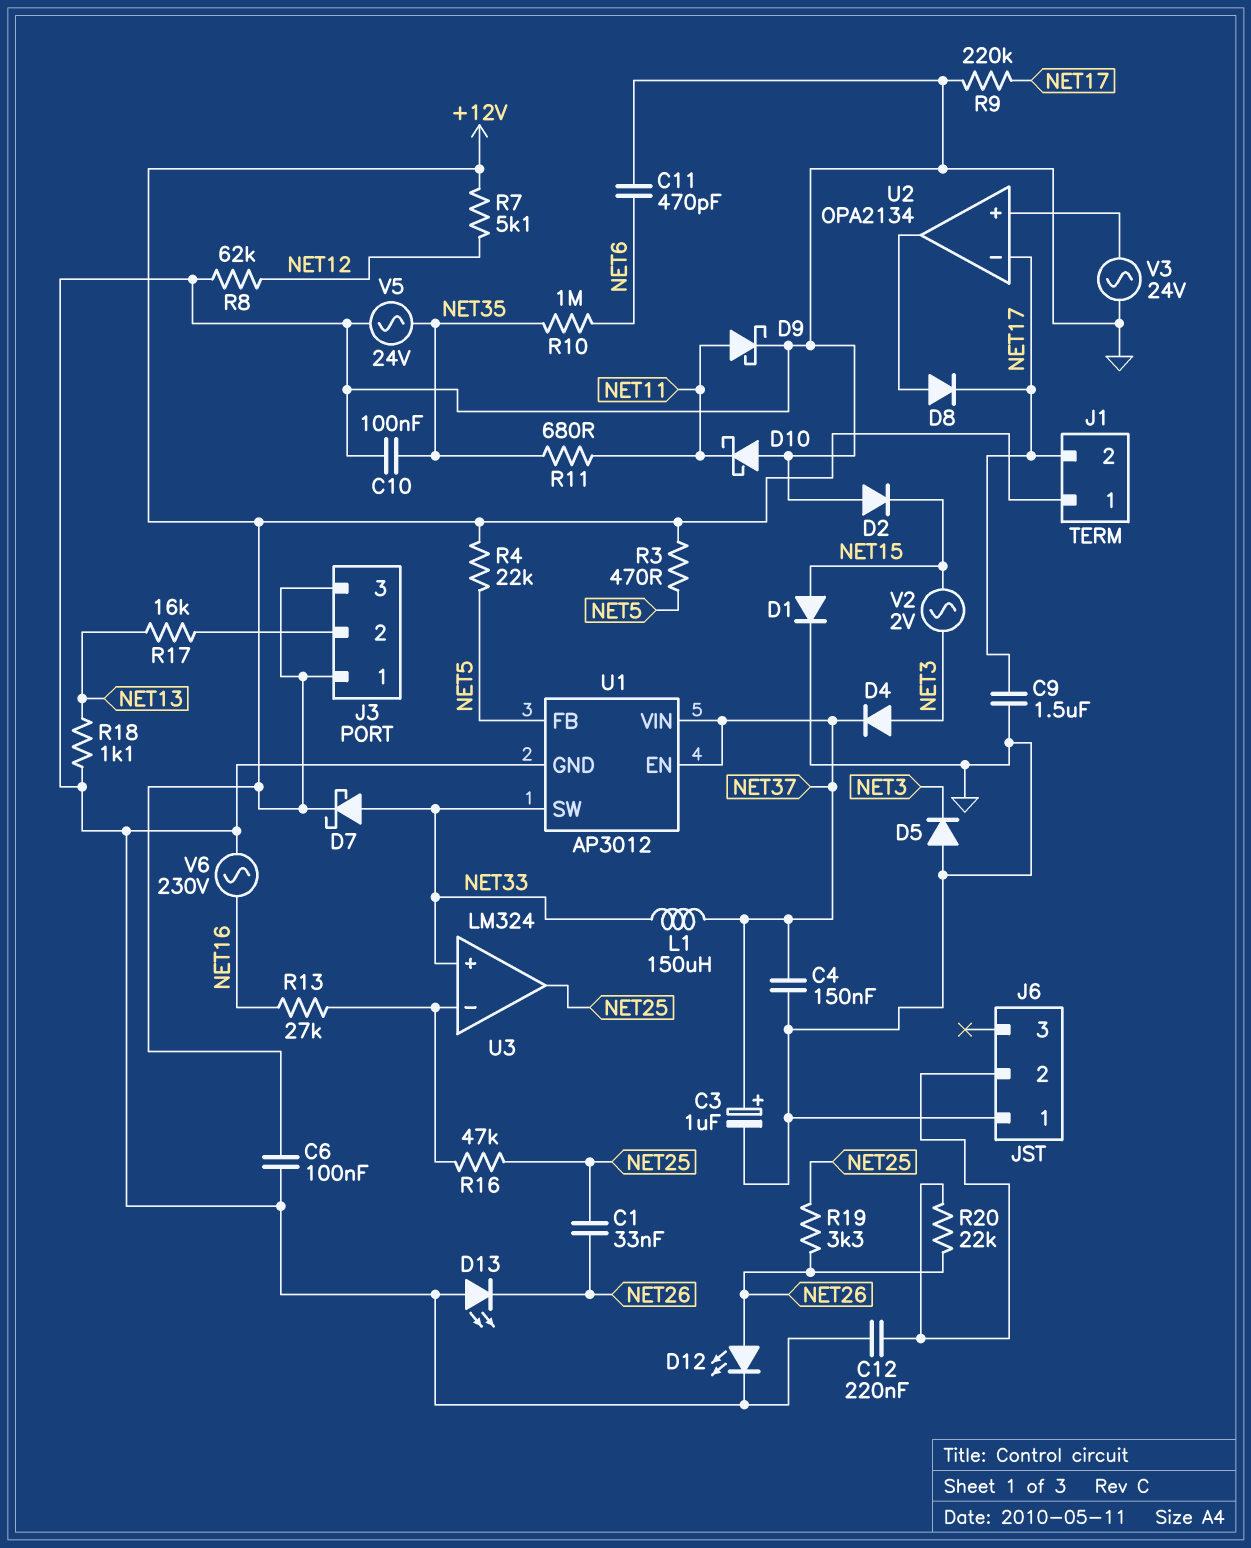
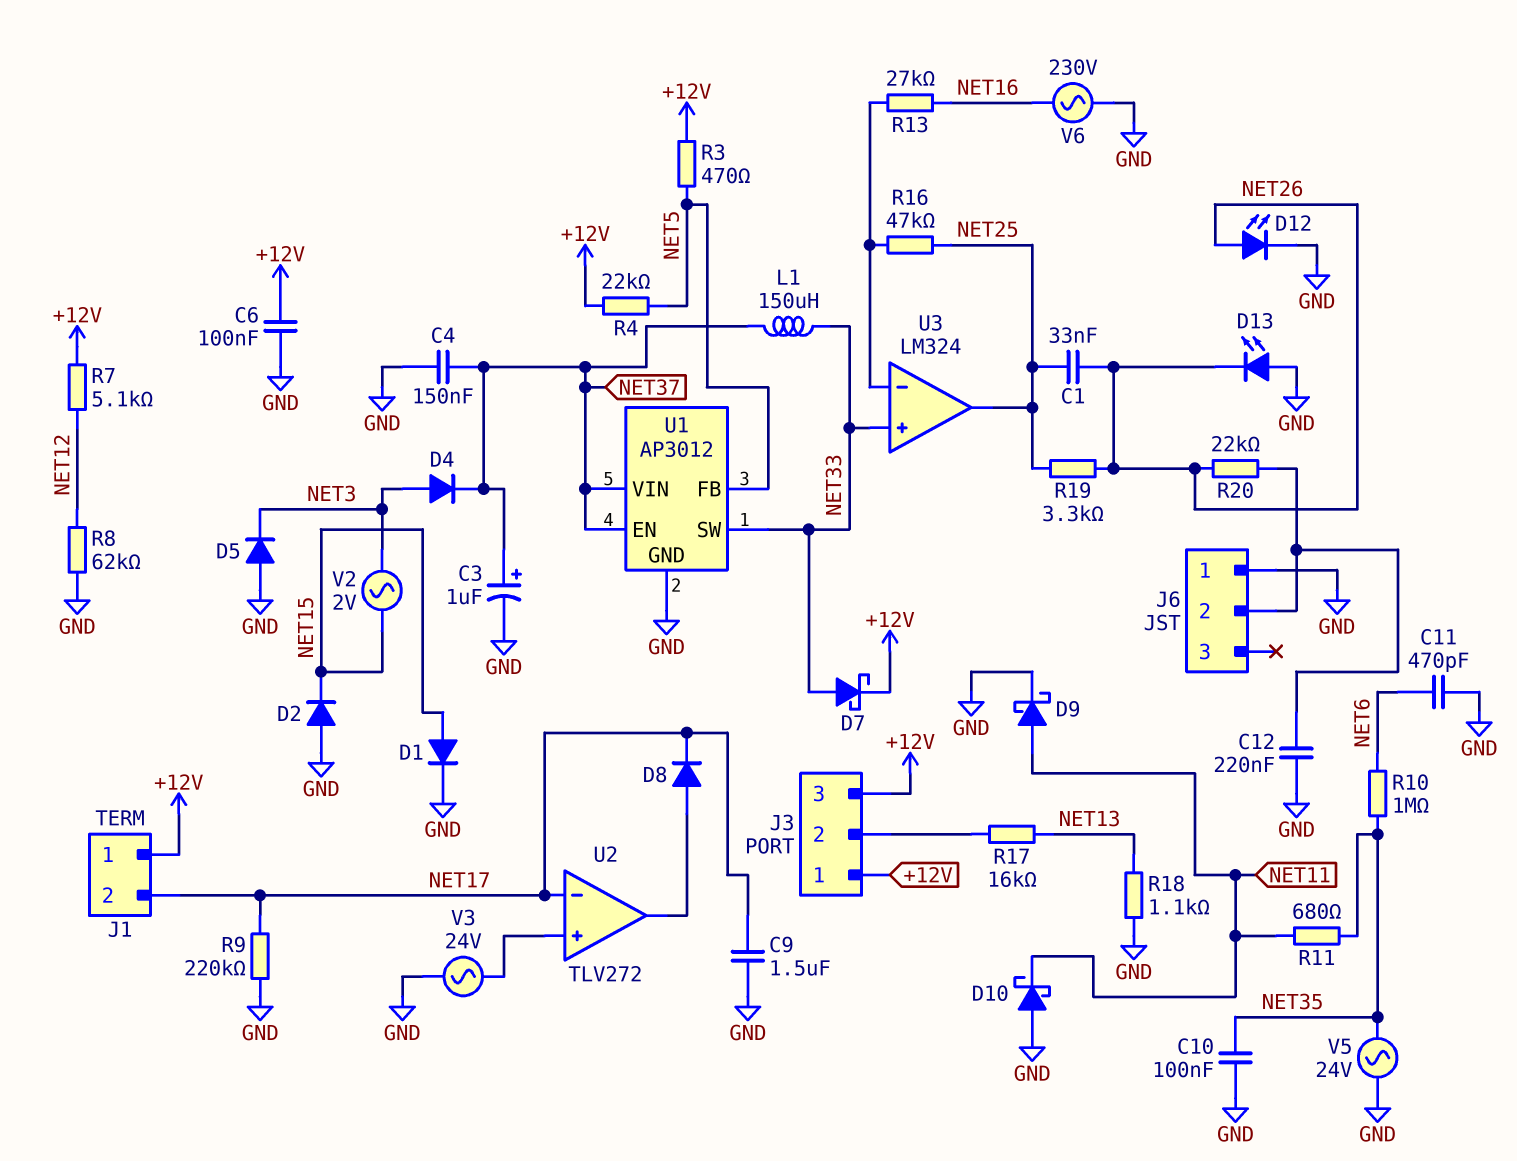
U2: OPA2134 -> TLV272

